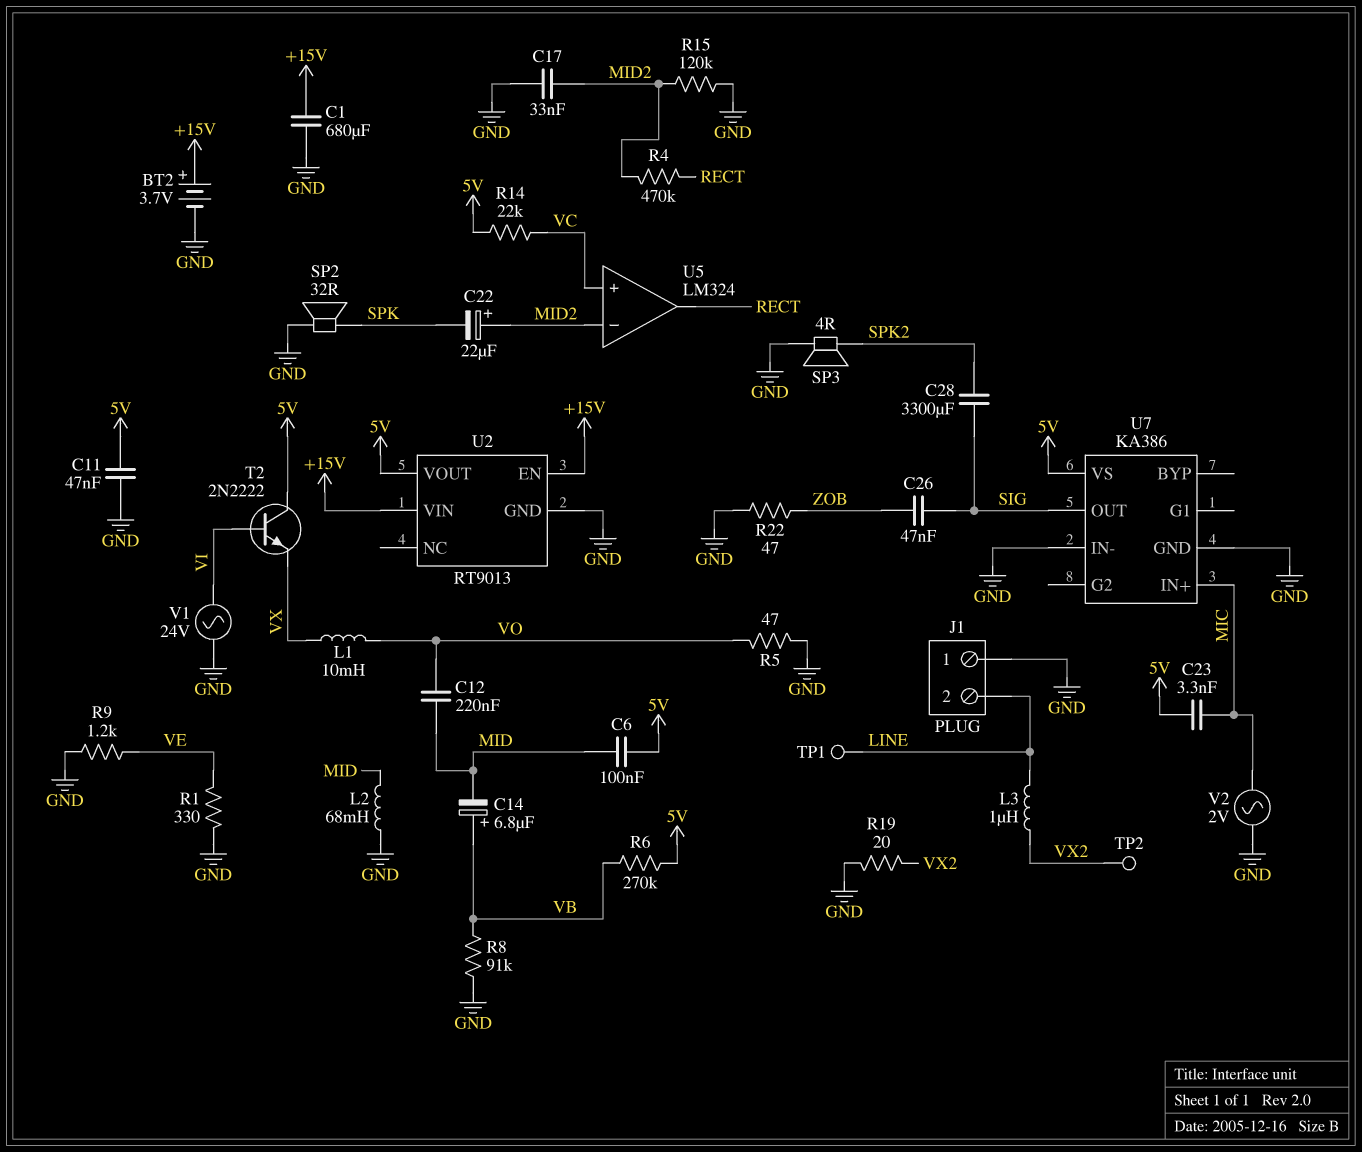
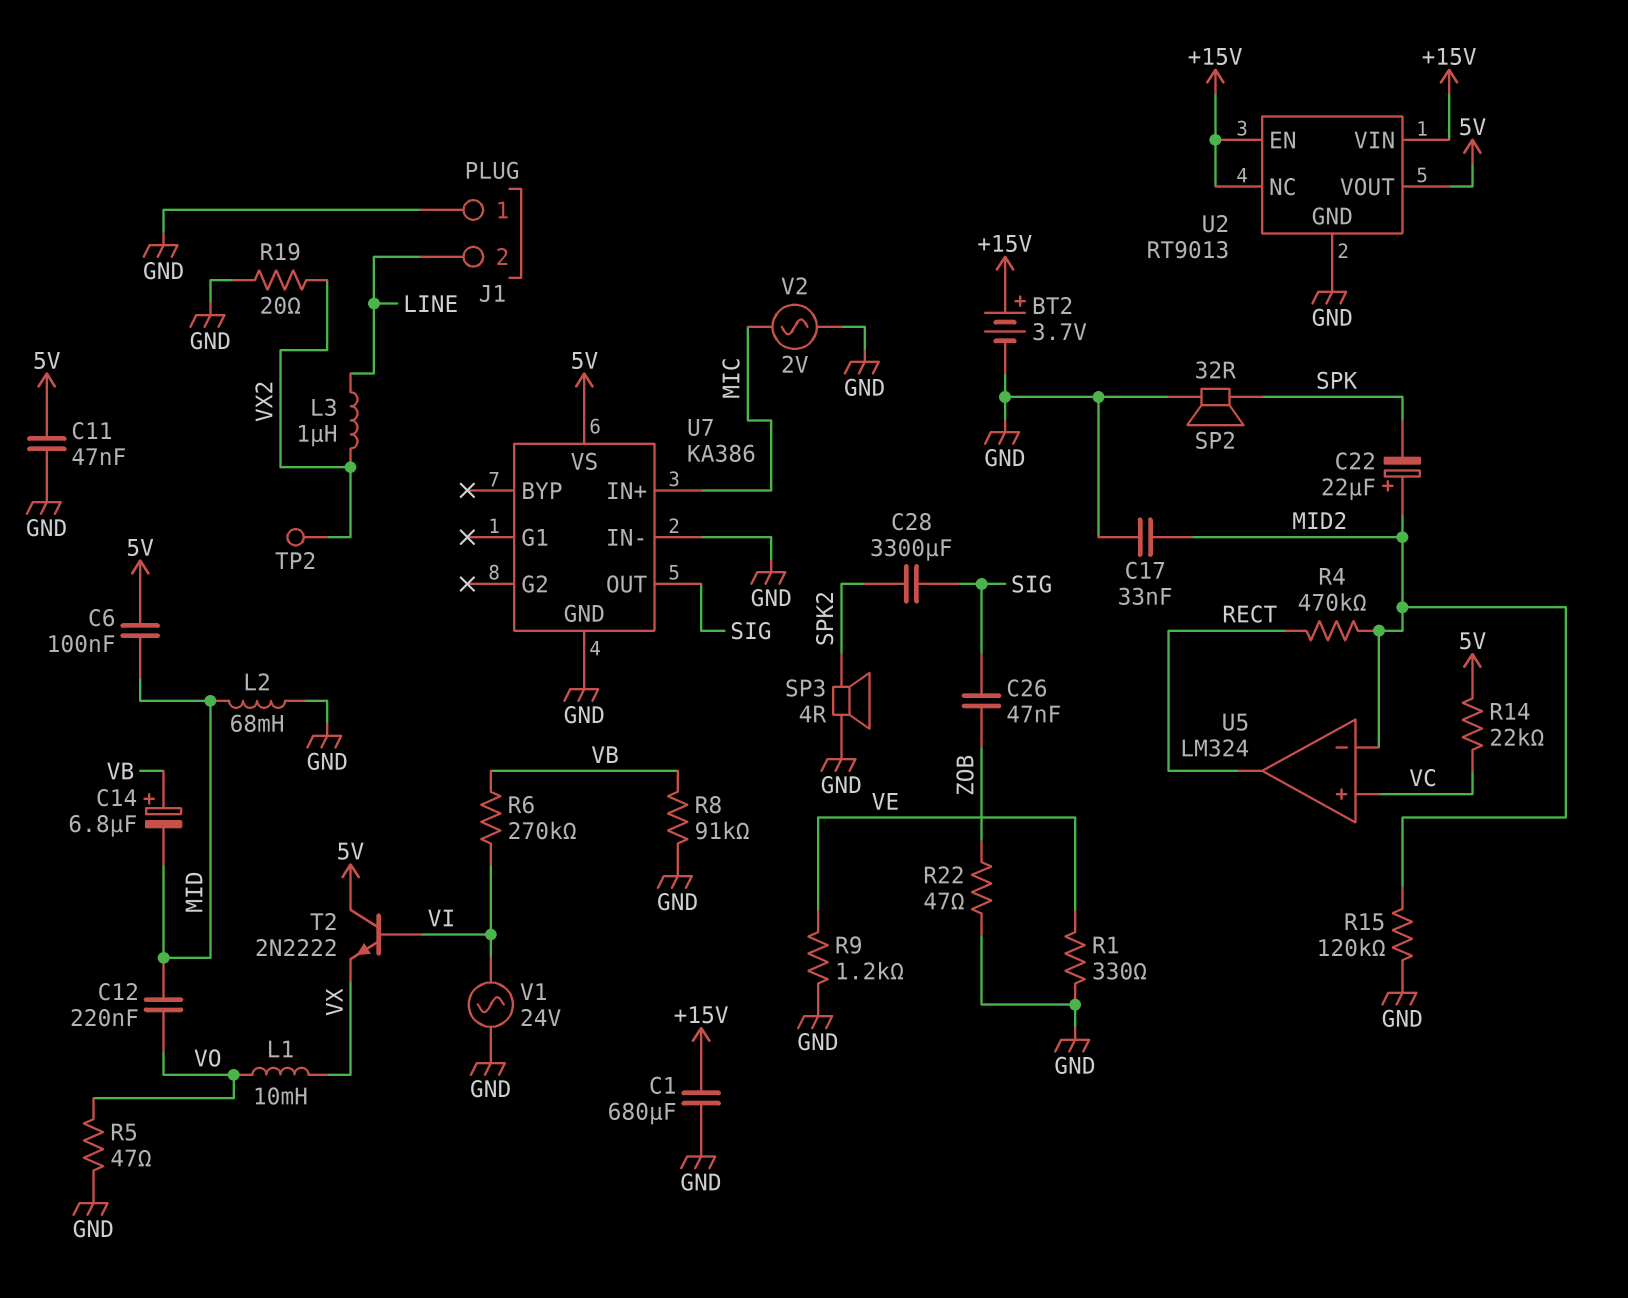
C23: 3.3nF (5V, MIC) -> none
R6: 270k (5V, VB) -> 270k (VB, VI)
TP1: test point (LINE) -> none
U2 pin NC: none -> +15V

